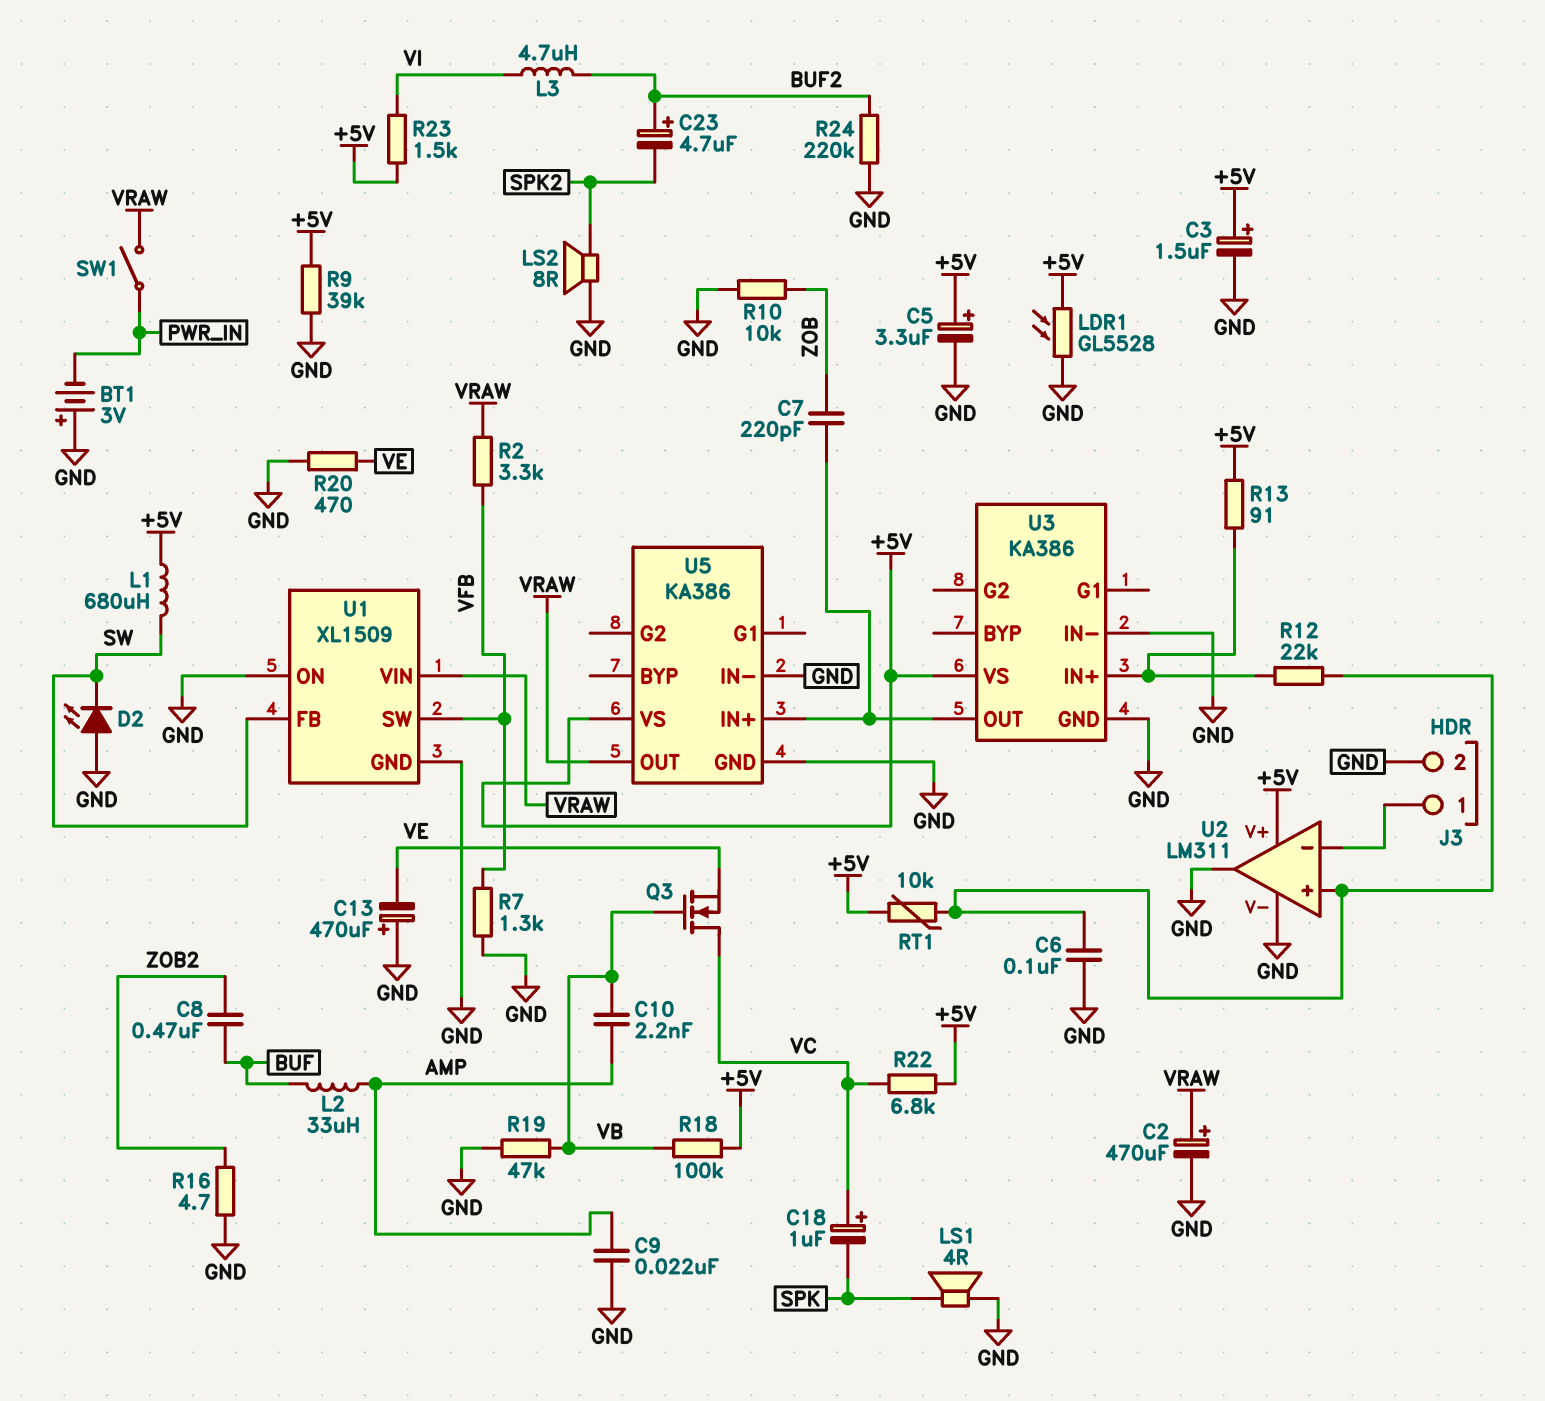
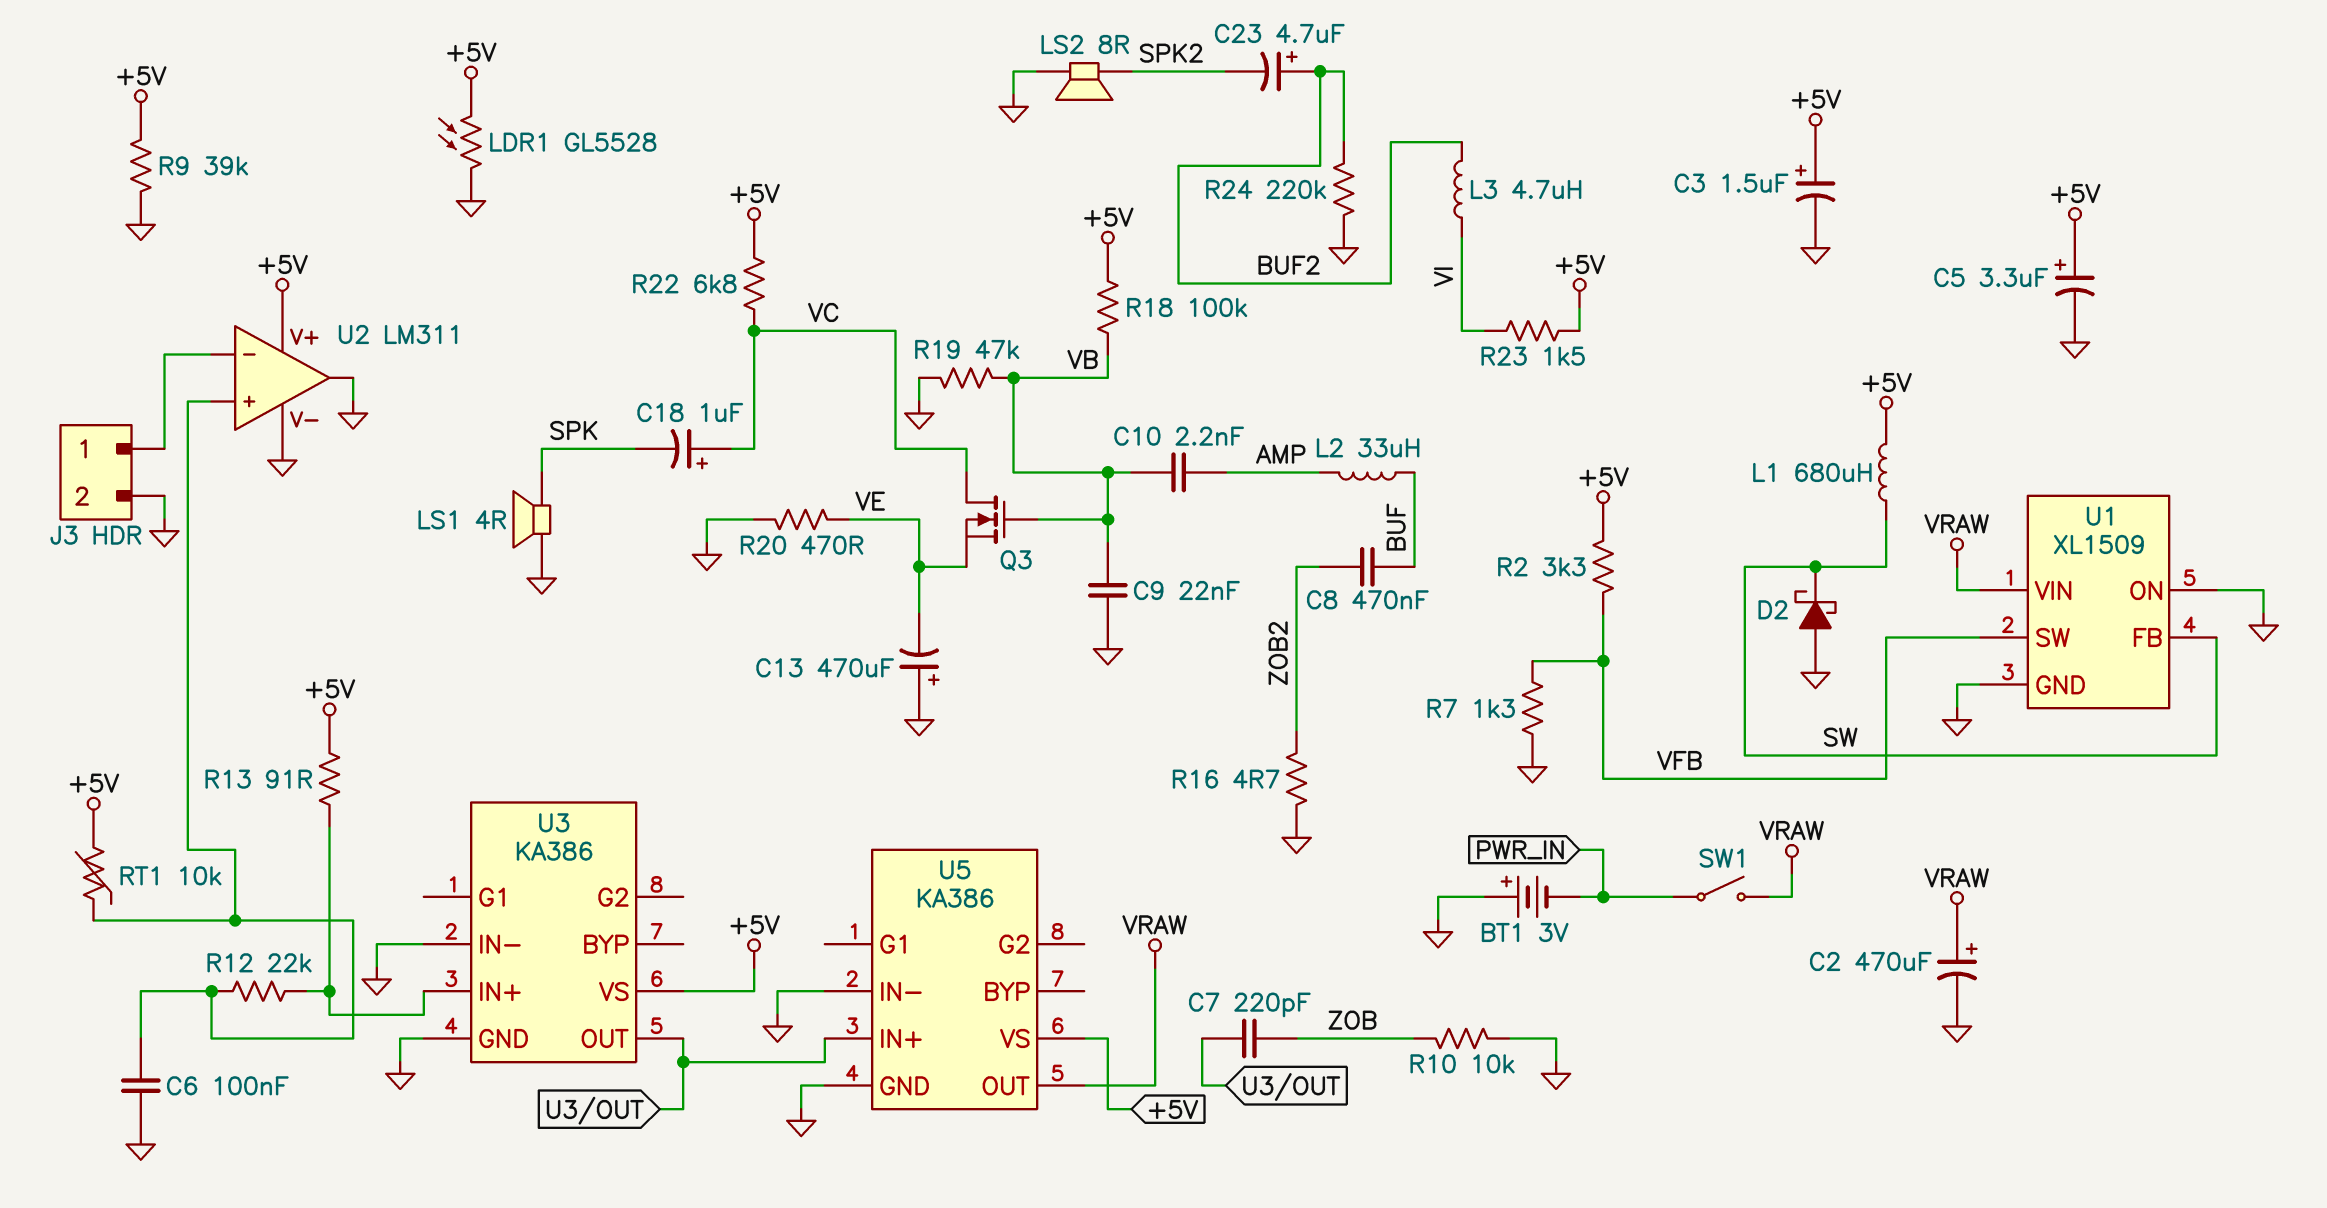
C9: 22nF (AMP, GND) -> 22nF (GND, VB)
D2: LED (A GND, K SW) -> schottky (A GND, K SW)
R2: 3.3k (VFB, VRAW) -> 3.3k (+5V, VFB)

